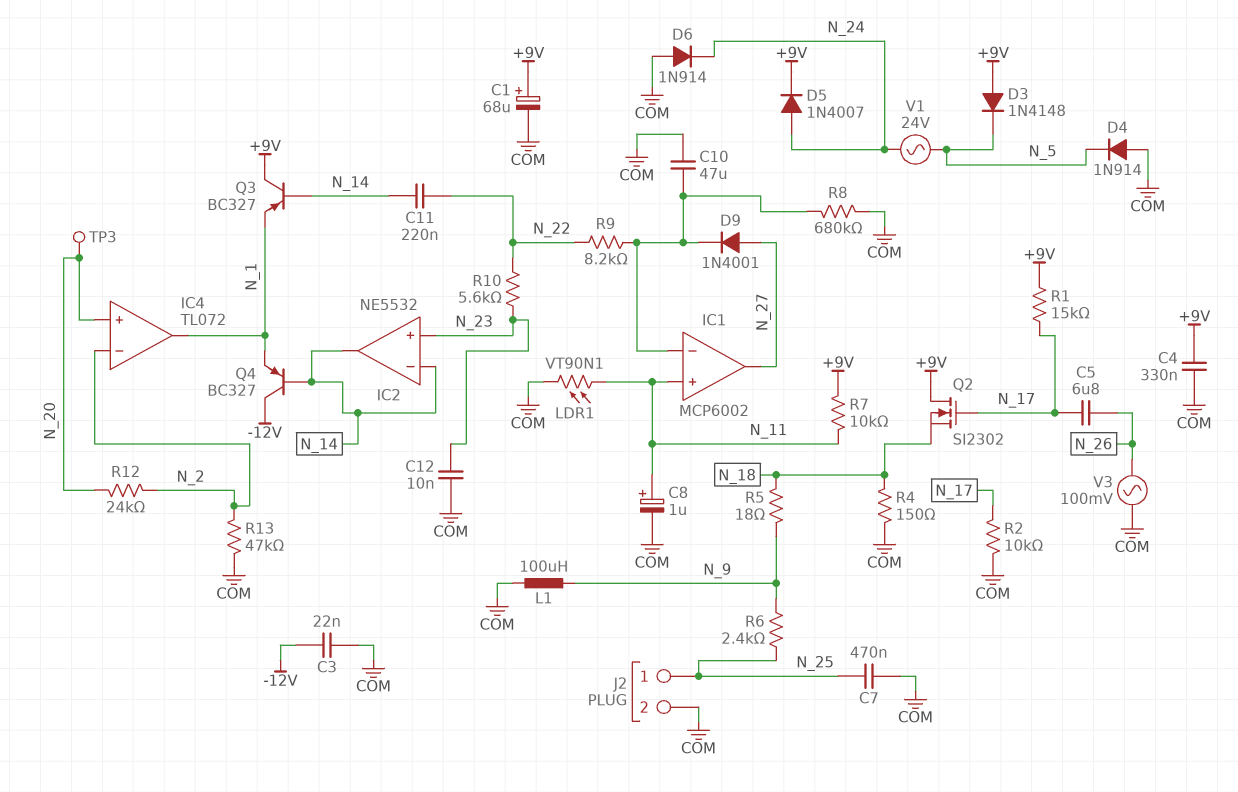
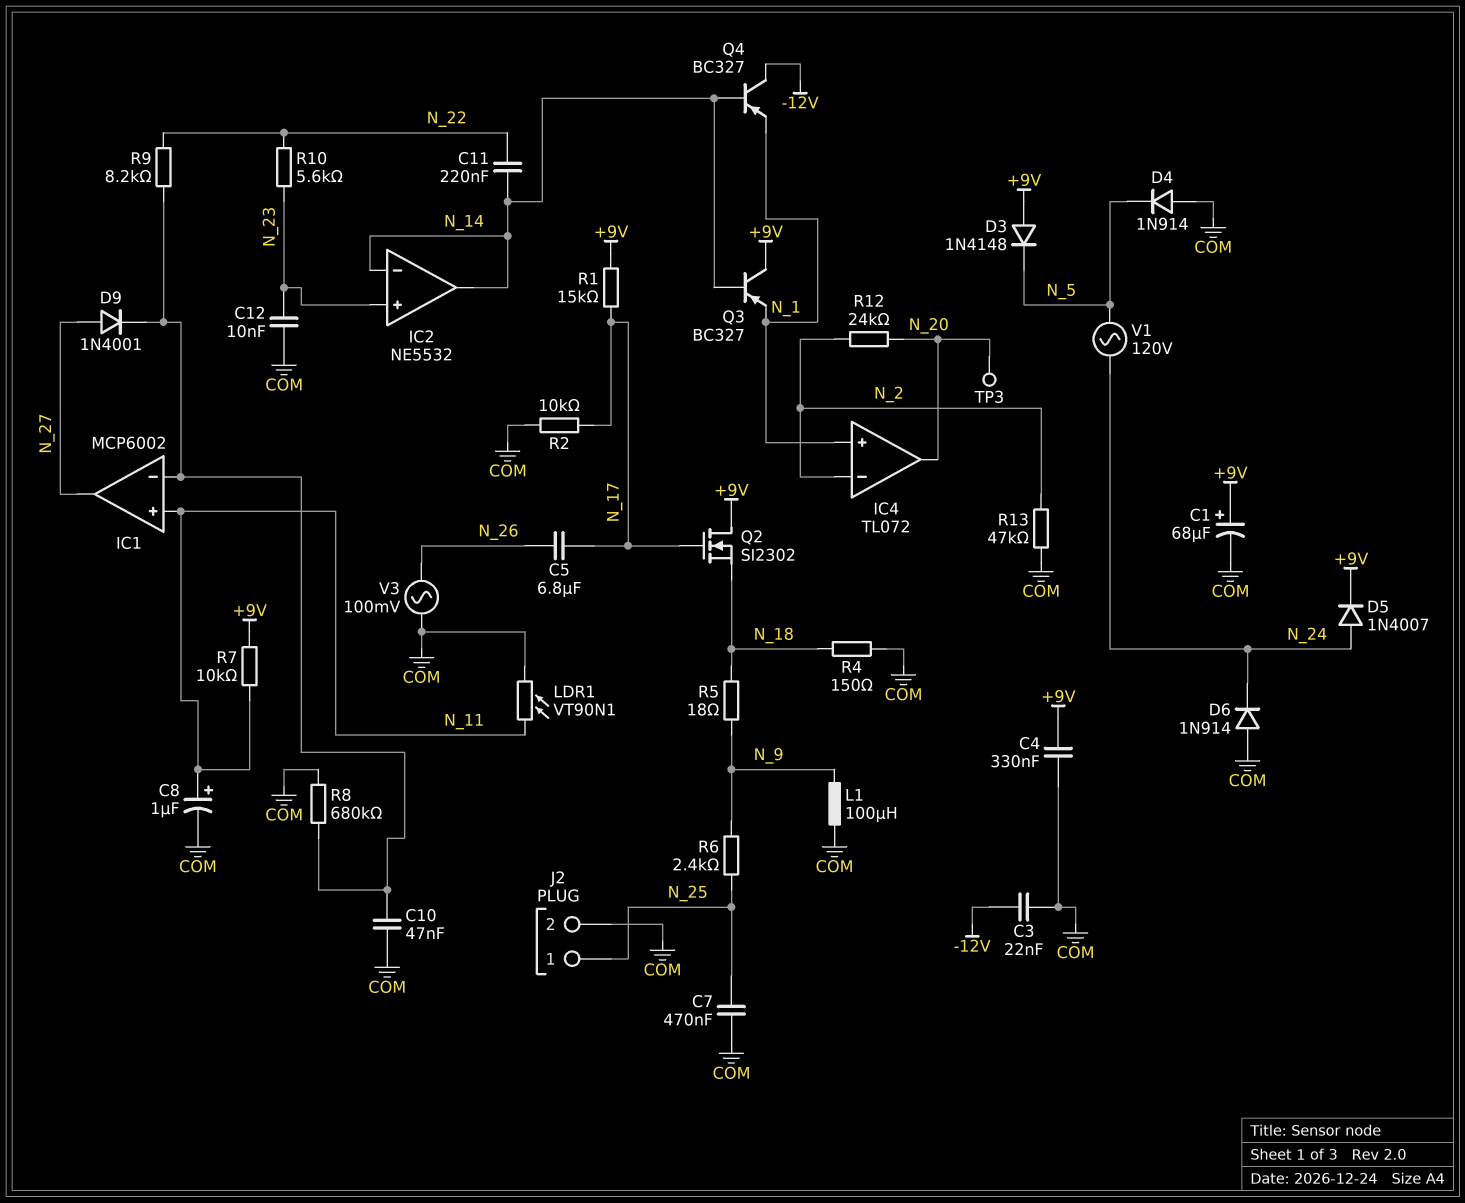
C10: 47uF (COM, IC1/in-) -> 47nF (COM, IC1/in-)
IC4 pin in+: N_20 -> N_1
IC4 pin out: N_1 -> N_20
V1: AC 24V (N_5, N_24) -> AC 120V (N_5, N_24)

